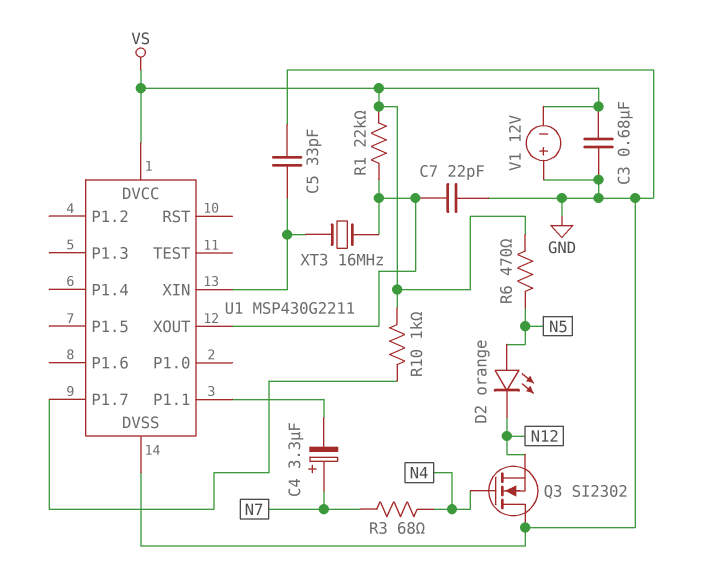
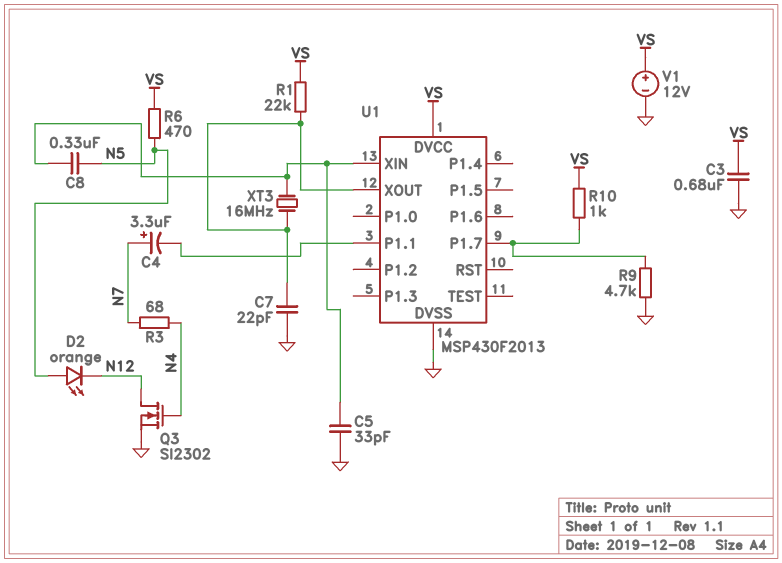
C8: none -> 330nF (N5, U1/XIN)
Q3: NMOS SI2302 (G N4, D GND, S N12) -> NMOS SI2302 (G N4, D N12, S GND)
R9: none -> 4.7k (GND, U1/P1.7)
U1: MSP430G2211 -> MSP430F2013
V1: 12V (plus GND, minus VS) -> 12V (plus VS, minus GND)

